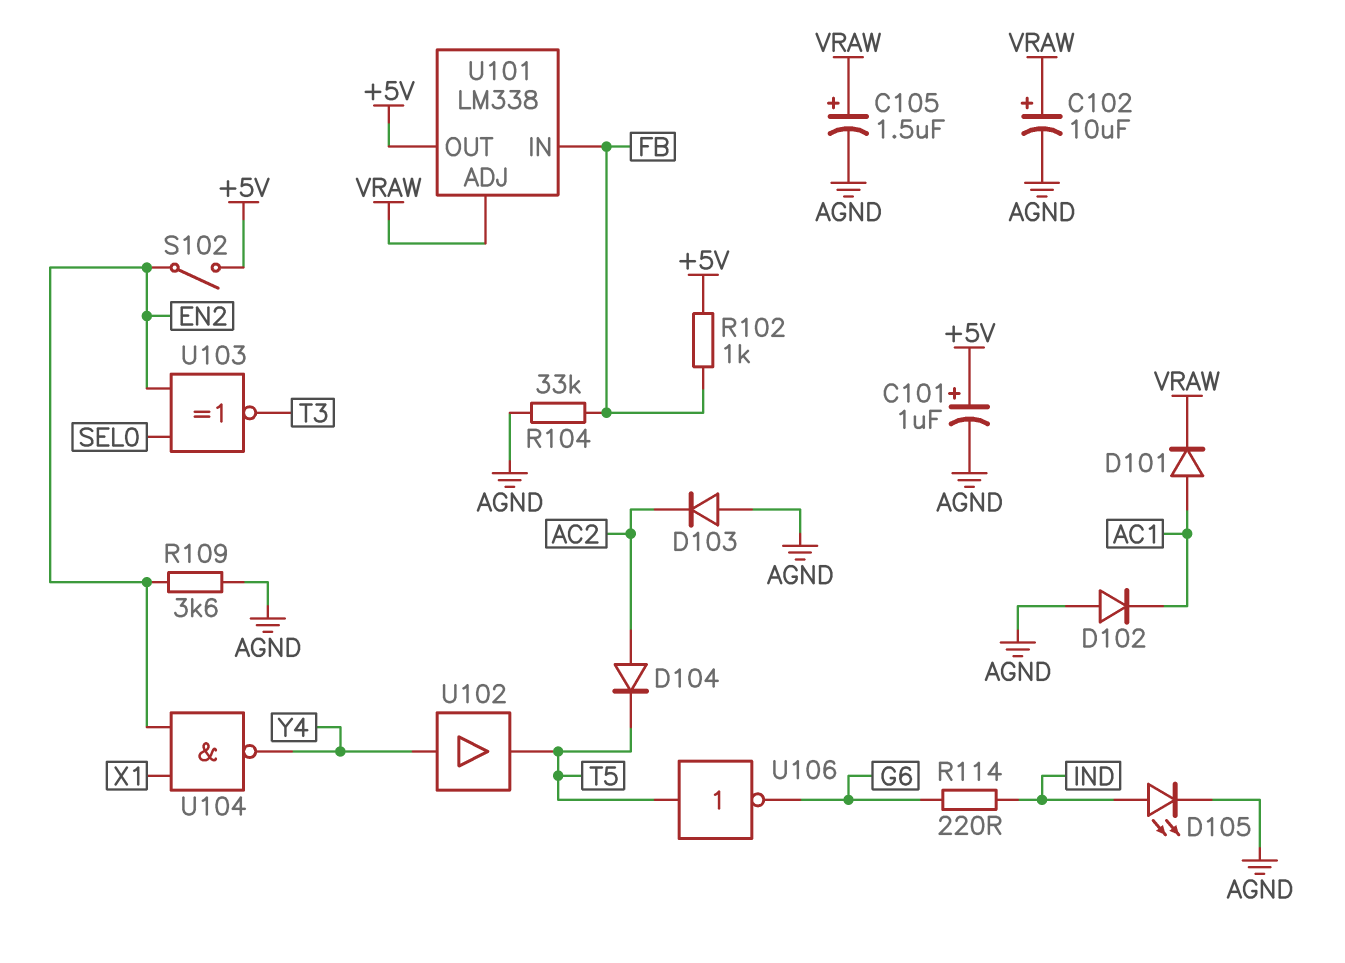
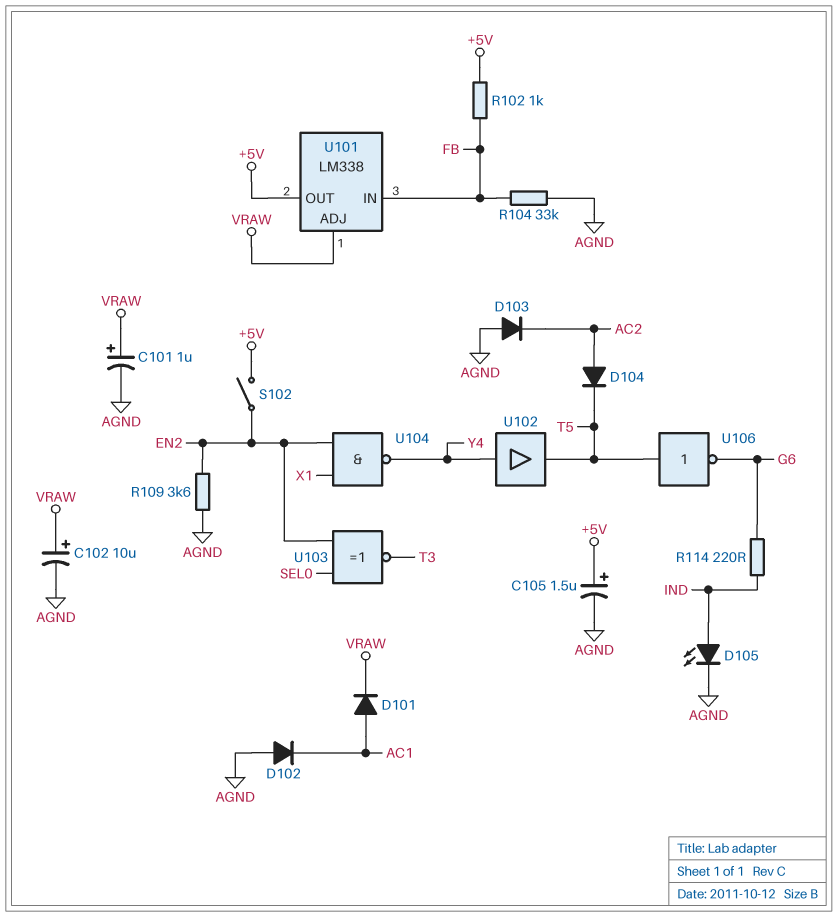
C101: 1uF (plus +5V, minus AGND) -> 1uF (plus VRAW, minus AGND)
C105: 1.5uF (plus VRAW, minus AGND) -> 1.5uF (plus +5V, minus AGND)

